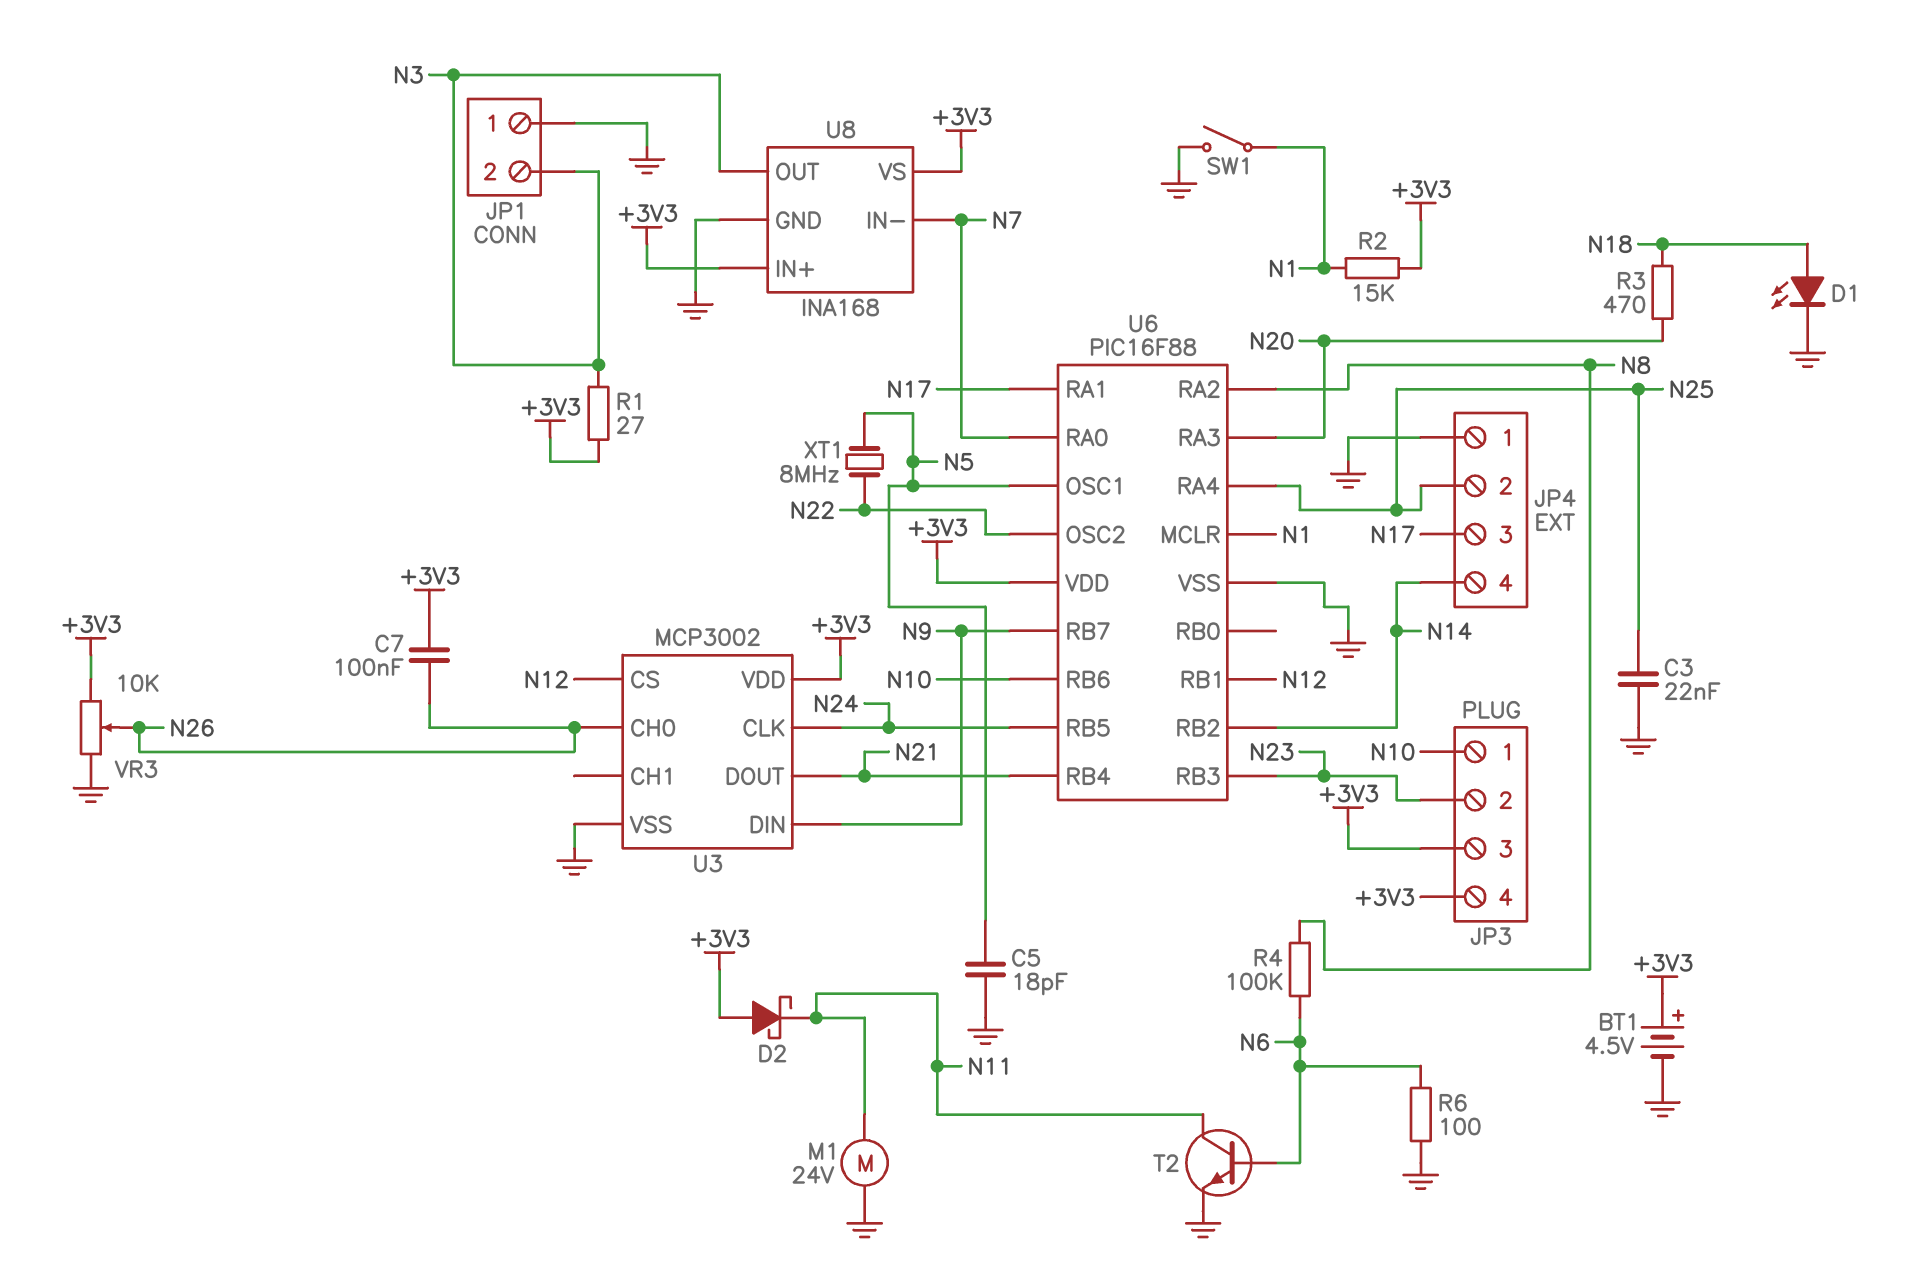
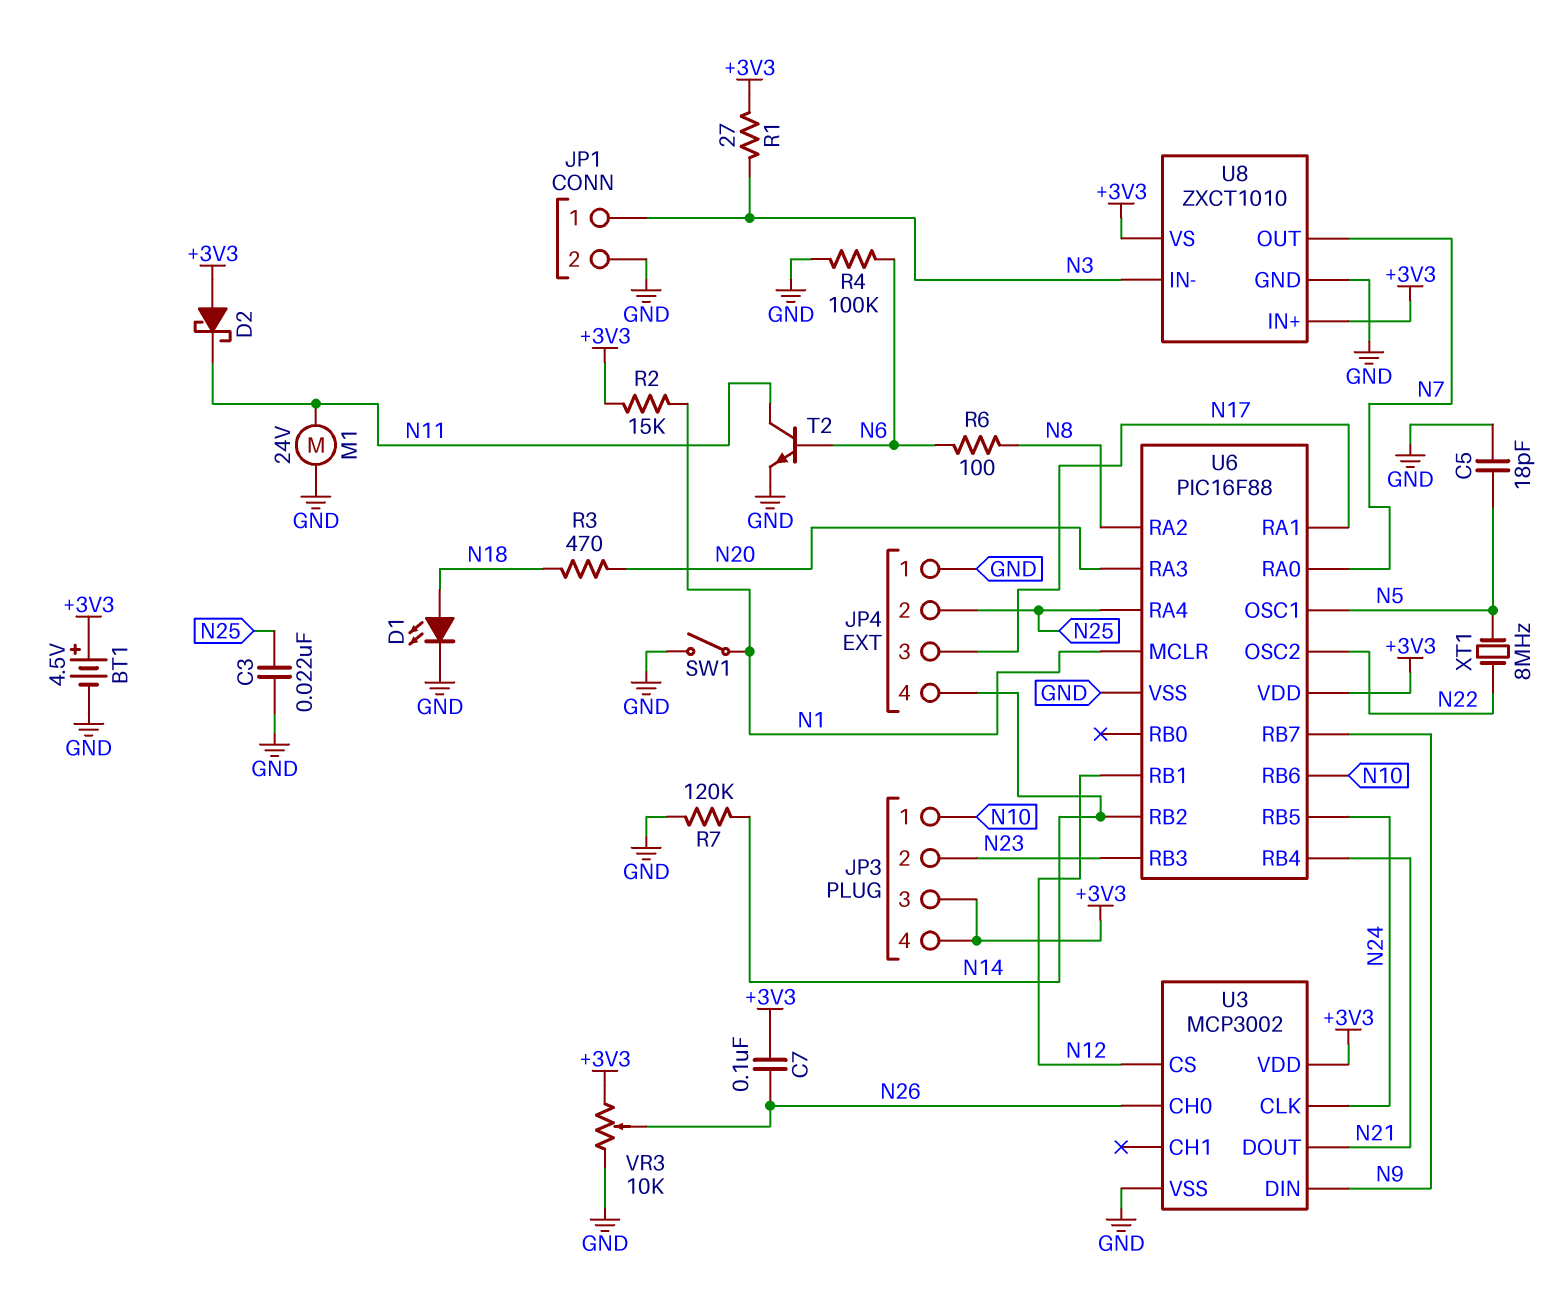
JP1 pin 1: GND -> N3
JP1 pin 2: N3 -> GND
R4: 100k (N6, N8) -> 100k (GND, N6)
R6: 100 (GND, N6) -> 100 (N6, N8)
R7: none -> 120k (GND, N14)
U8: INA168 -> ZXCT1010
U8 pin IN-: N7 -> N3
U8 pin OUT: N3 -> N7

